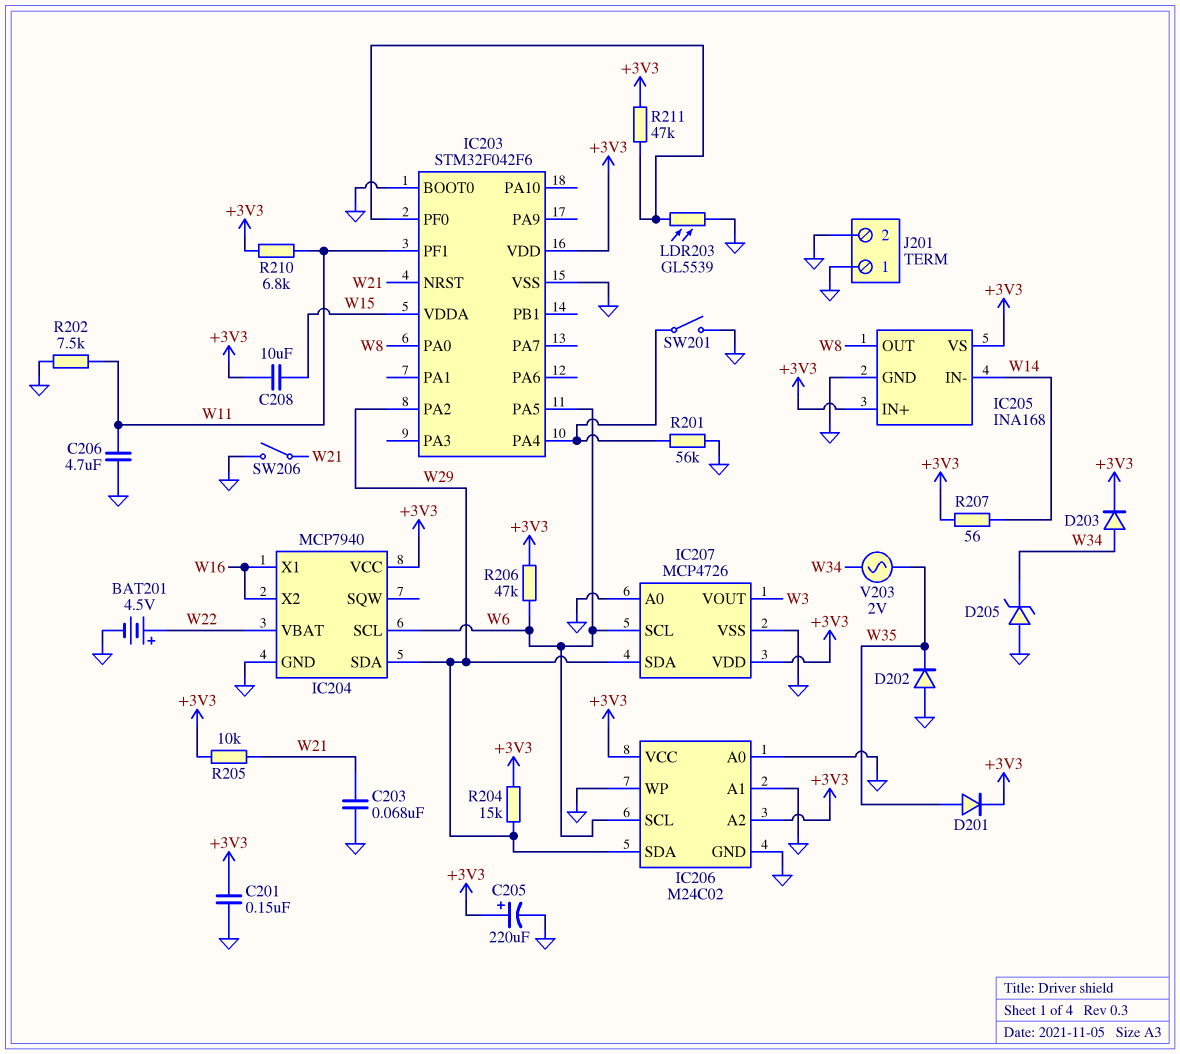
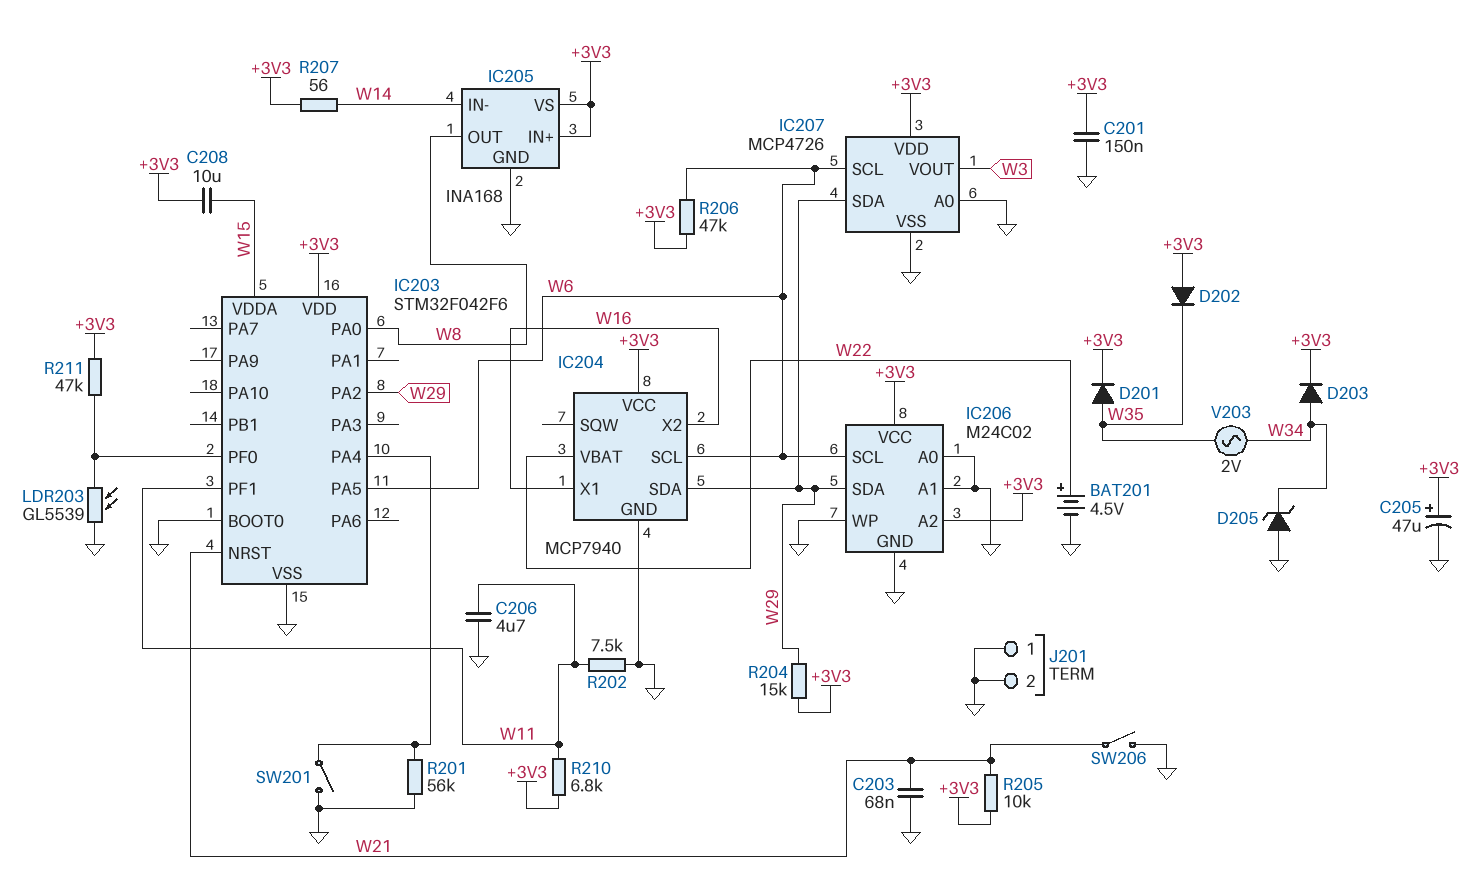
C205: 220uF (plus +3V3, minus GND) -> 47uF (plus +3V3, minus GND)
D202: diode (A GND, K W35) -> diode (A +3V3, K W35)

